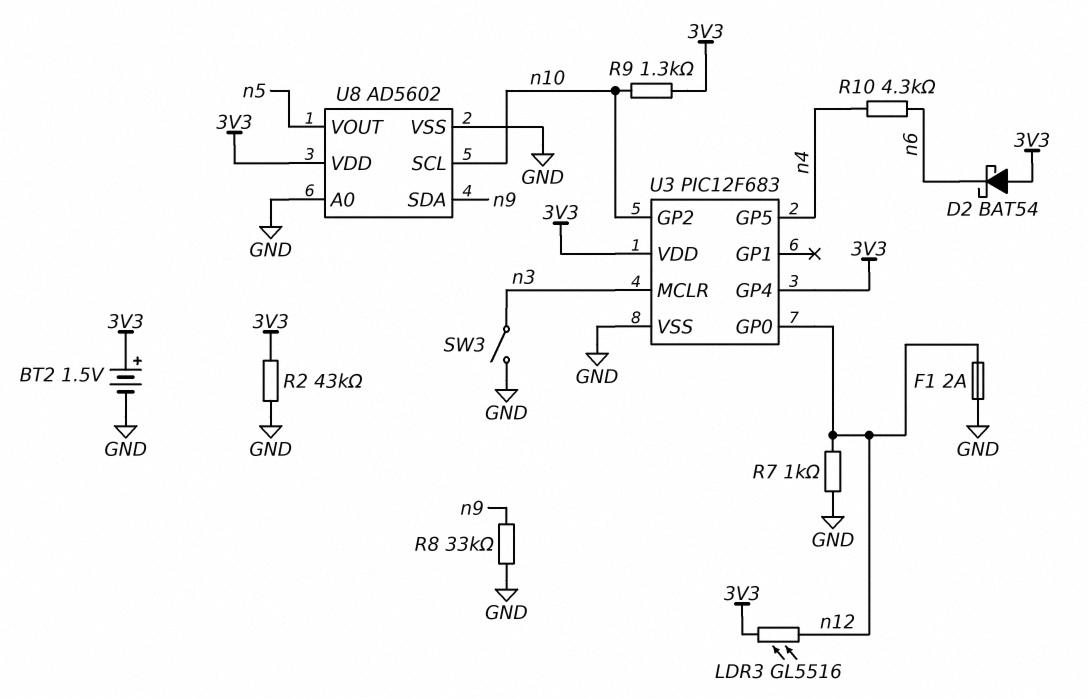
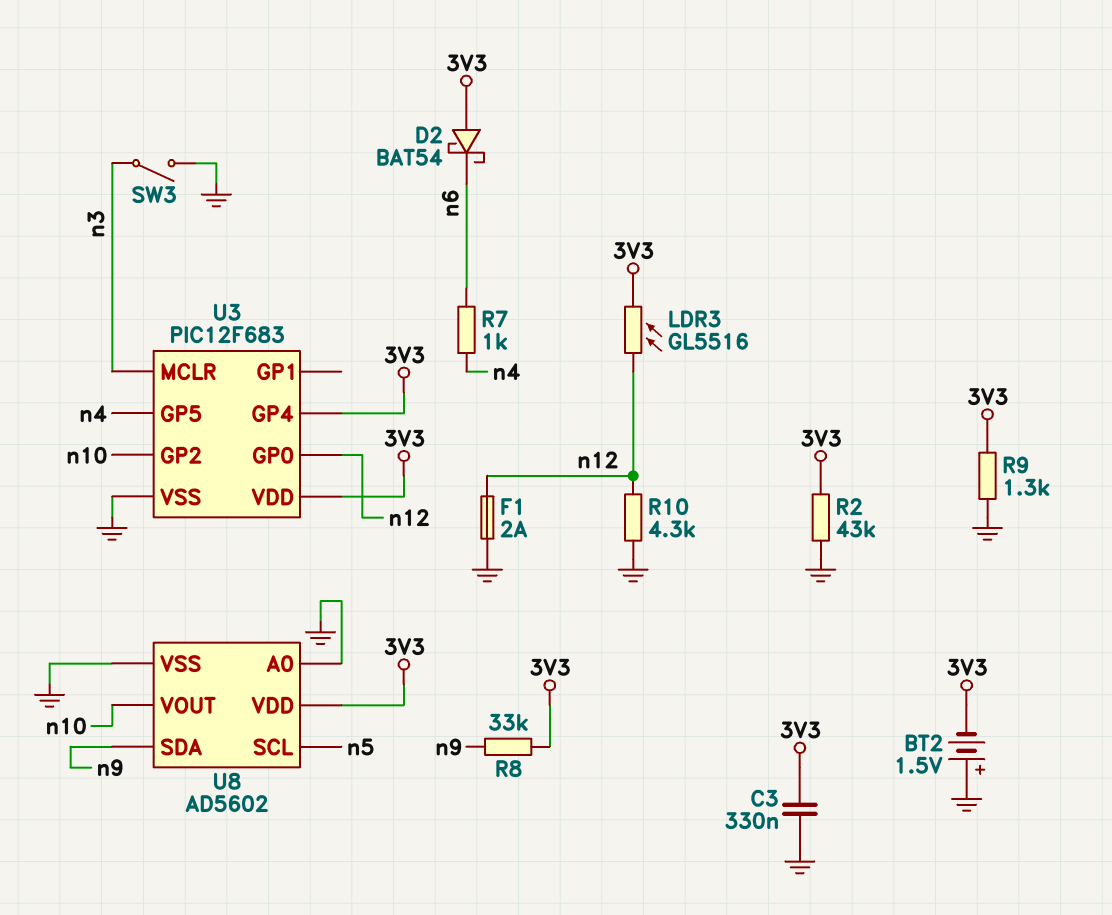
BT2: 1.5V (plus 3V3, minus GND) -> 1.5V (plus GND, minus 3V3)
C3: none -> 330nF (3V3, GND)
R7: 1k (GND, n12) -> 1k (n4, n6)
R8: 33k (GND, n9) -> 33k (3V3, n9)
R9: 1.3k (3V3, n10) -> 1.3k (3V3, GND)
R10: 4.3k (n4, n6) -> 4.3k (GND, n12)
U8 pin SCL: n10 -> n5
U8 pin VOUT: n5 -> n10

